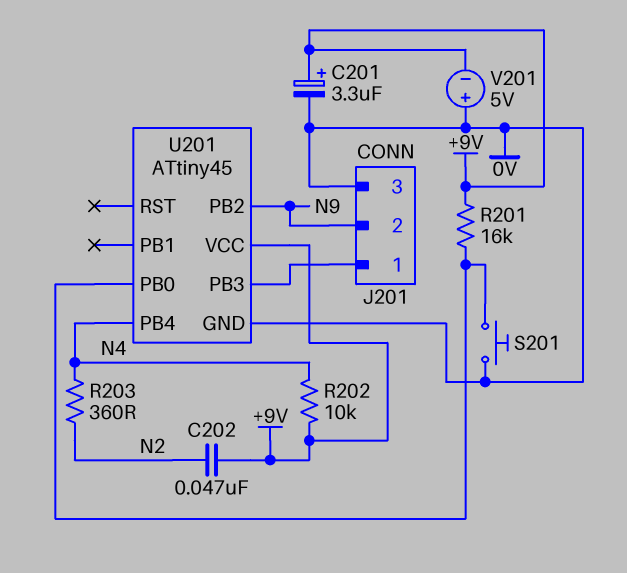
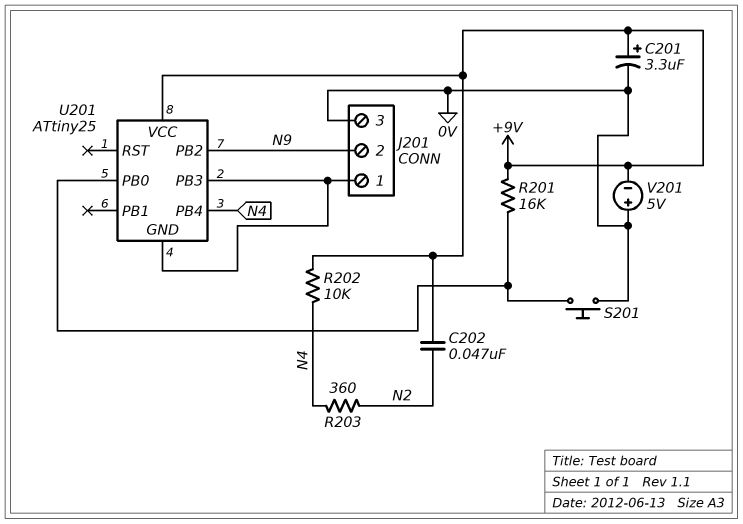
U201: ATtiny45 -> ATtiny25
U201 pin GND: 0V -> J201/1

